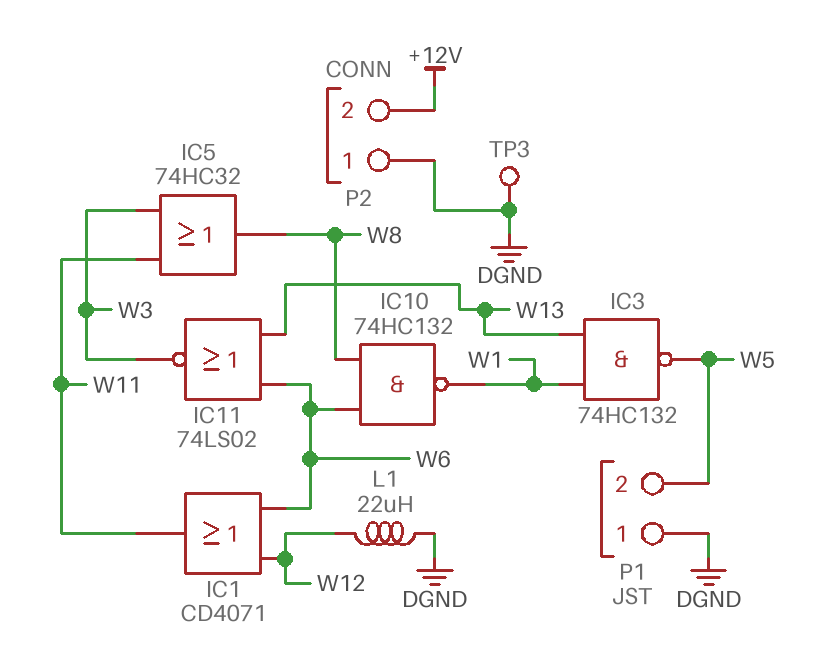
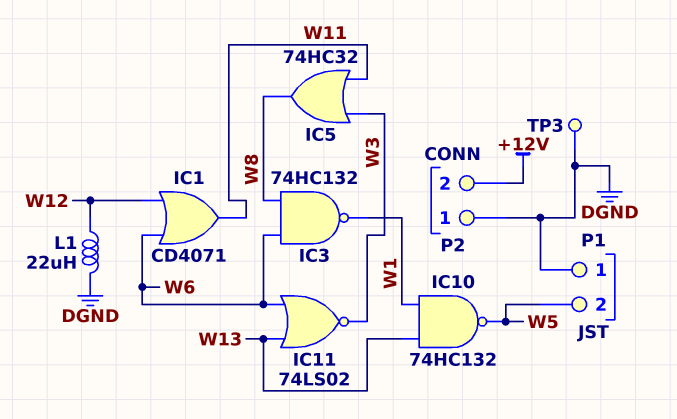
IC3: NAND 74HC132 (in W1, in W13, out W5) -> NAND 74HC132 (in W6, in W8, out W1)
IC10: NAND 74HC132 (in W6, in W8, out W1) -> NAND 74HC132 (in W1, in W13, out W5)

